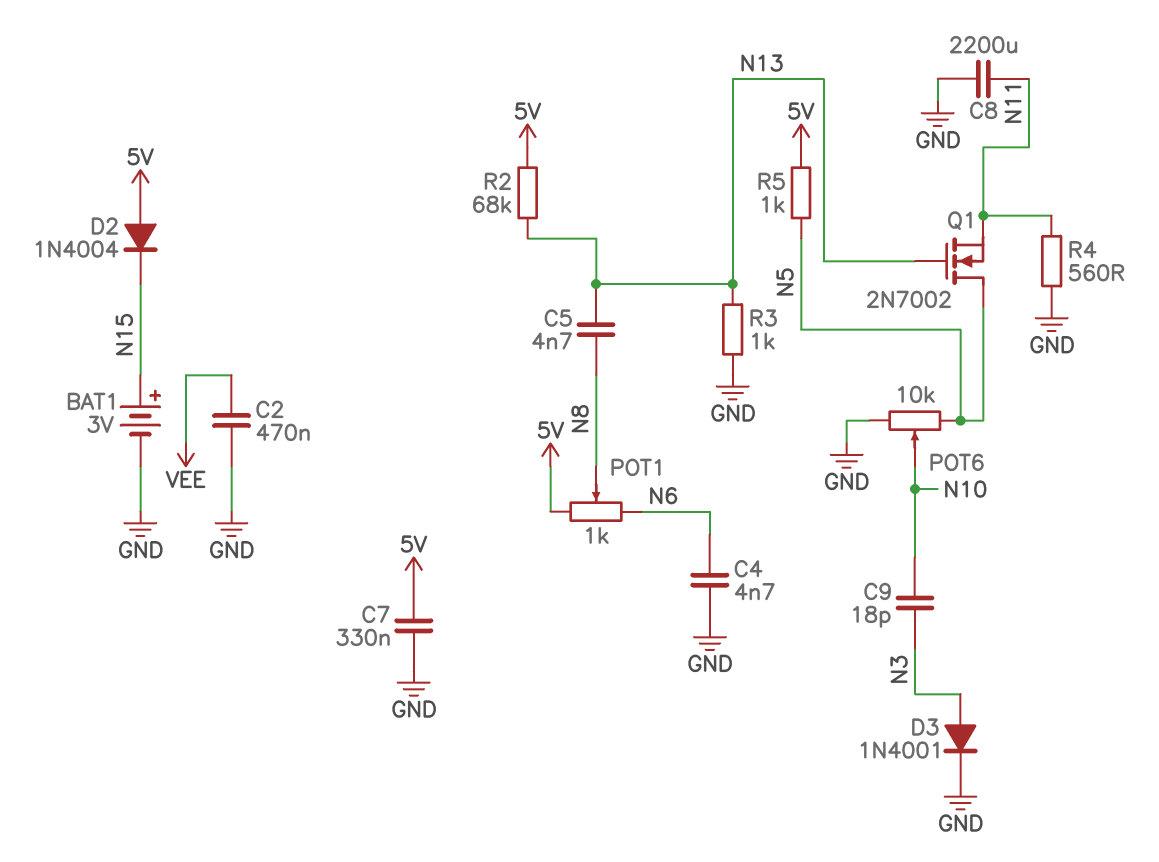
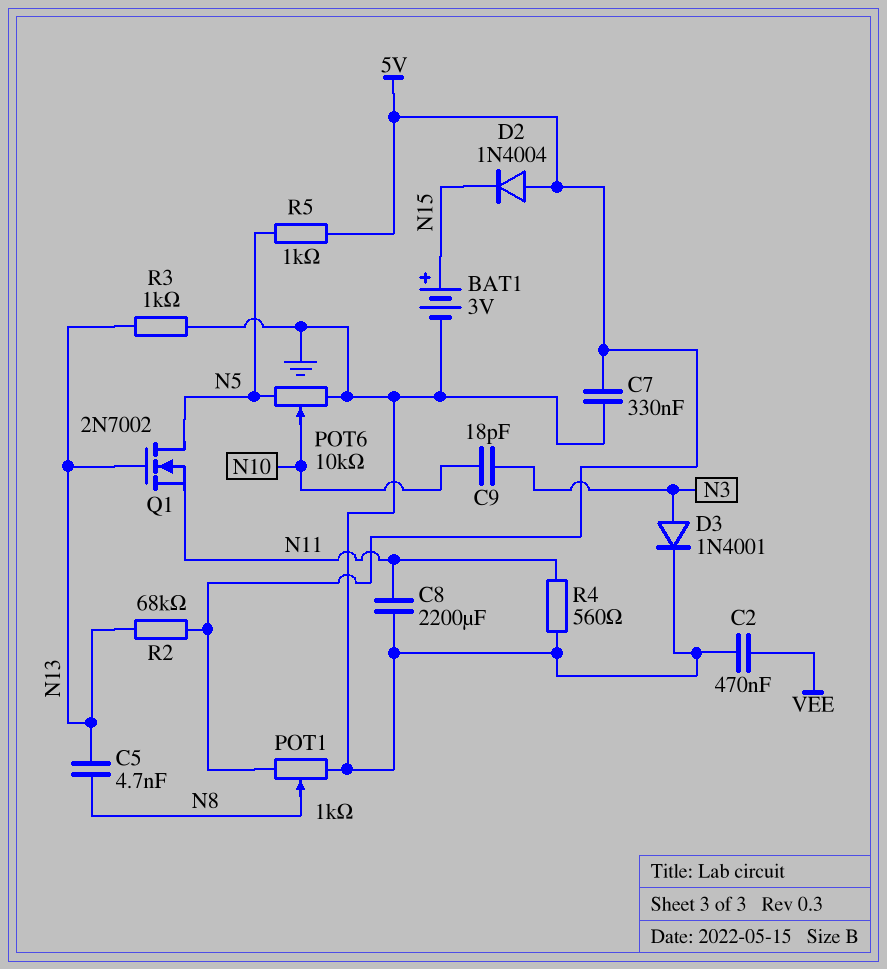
C4: 4.7nF (GND, N6) -> none
POT1: 1k (5V, N6, wiper N8) -> 1k (5V, GND, wiper N8)

